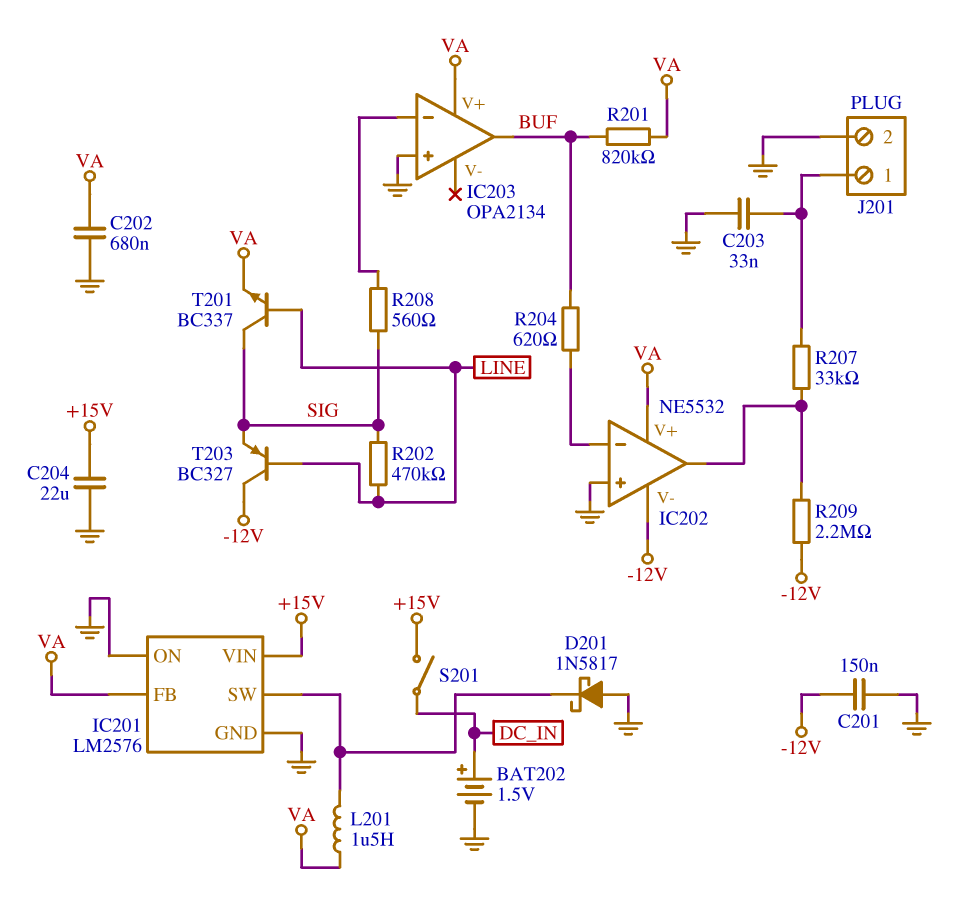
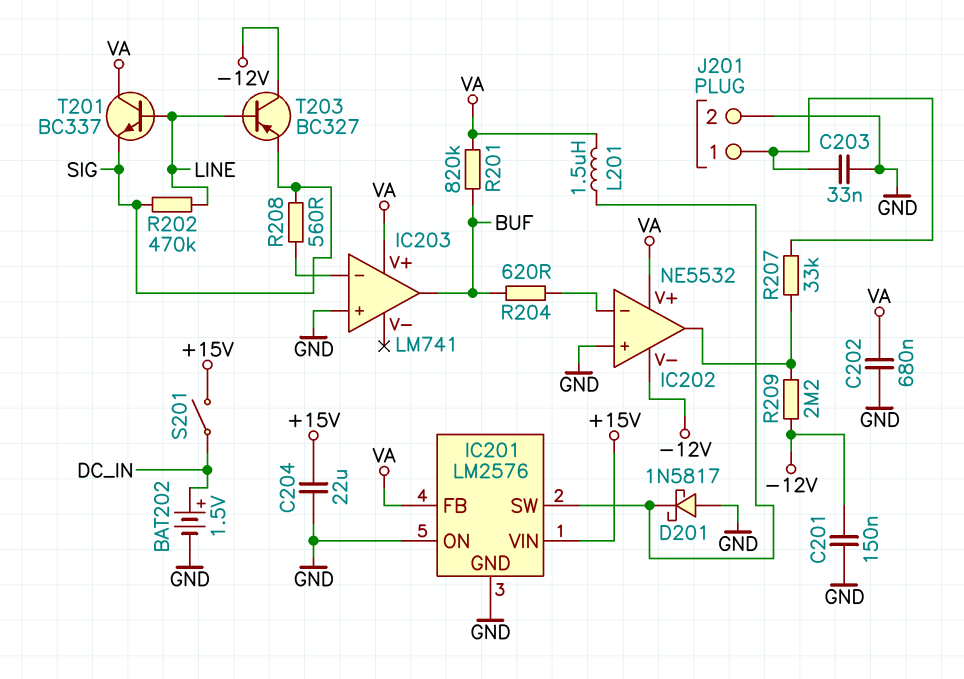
IC203: OPA2134 -> LM741
T201: NPN BC337 (B LINE, C SIG, E VA) -> NPN BC337 (B LINE, C VA, E SIG)

